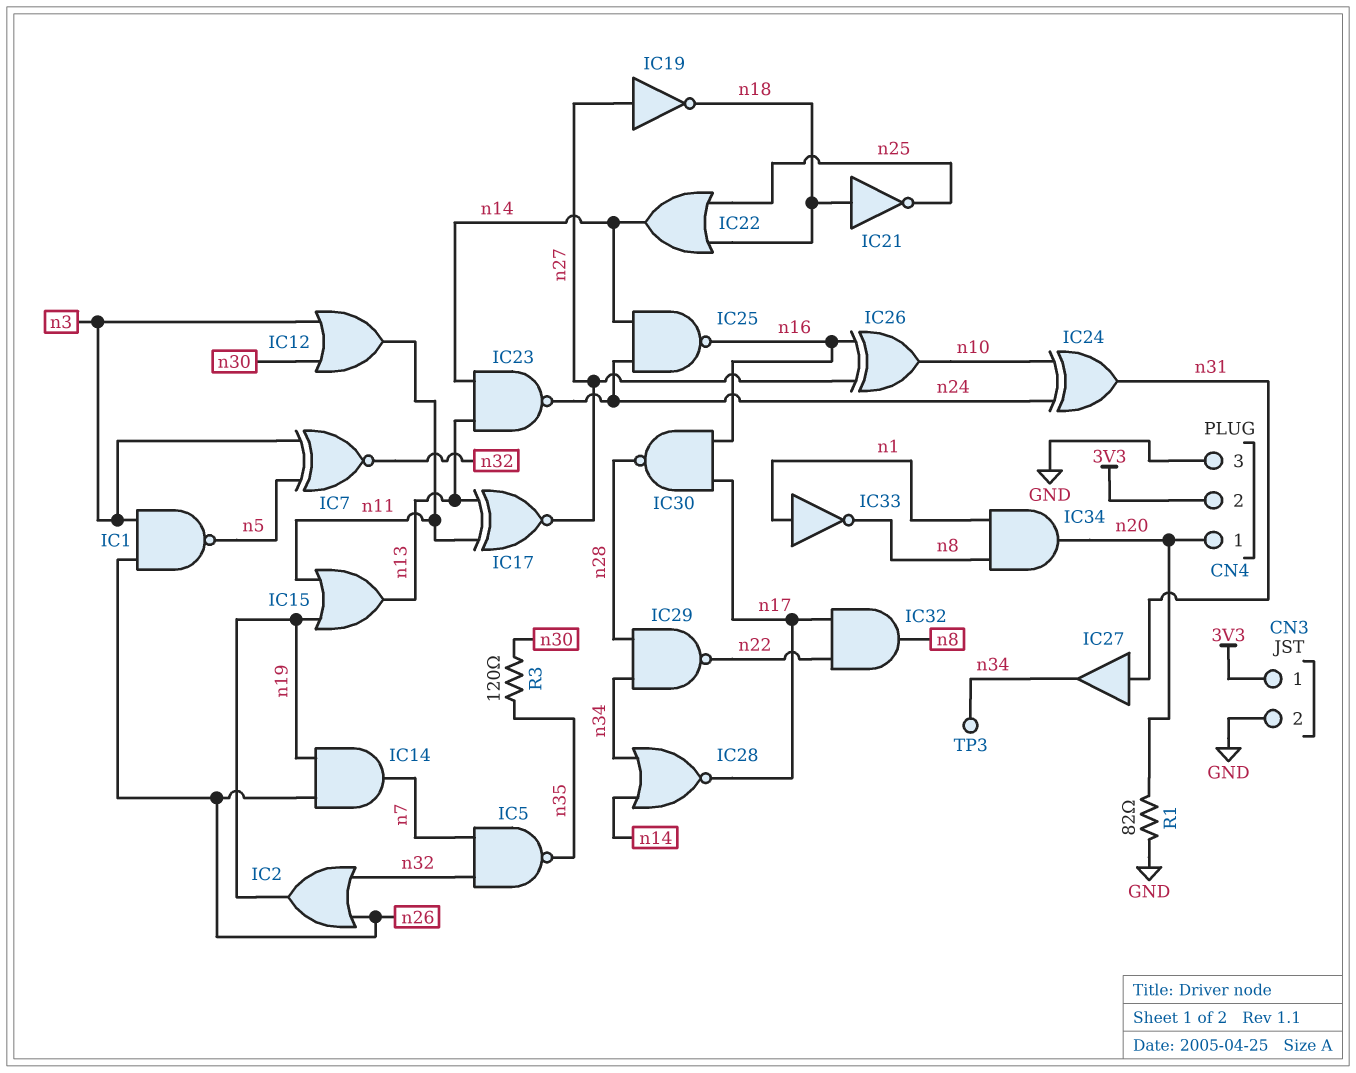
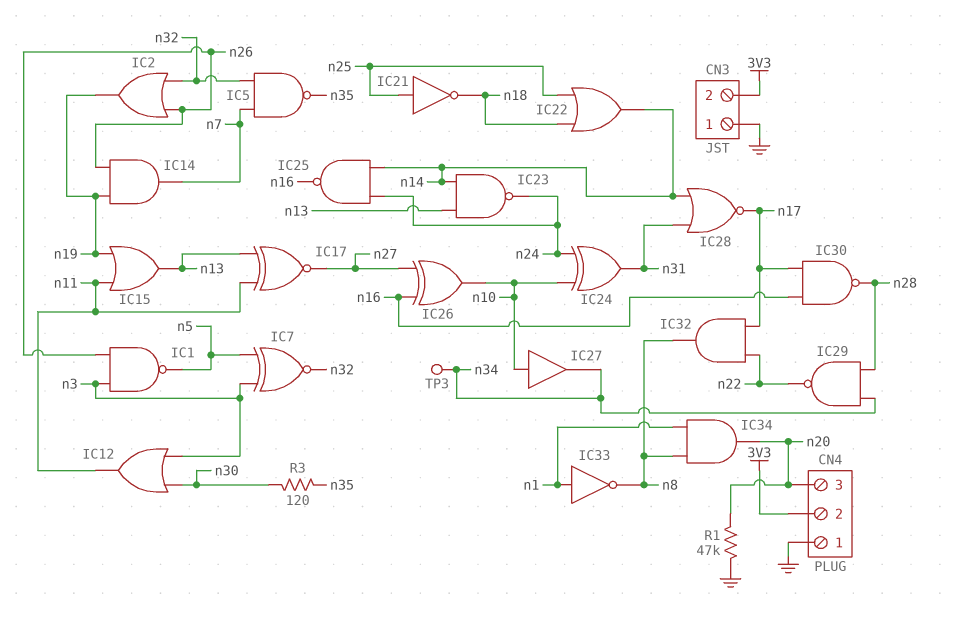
CN3 pin 1: 3V3 -> GND
CN3 pin 2: GND -> 3V3
CN4 pin 1: n20 -> GND
CN4 pin 3: GND -> n20
IC19: NOT (in n27, out n18) -> none
IC21: NOT (in n18, out n25) -> NOT (in n25, out n18)
IC27: buffer (in n31, out n34) -> buffer (in n10, out n34)
IC28: NOR (in n14, in n34, out n17) -> NOR (in n14, in n31, out n17)
R1: 82 (GND, n20) -> 47k (GND, n20)

